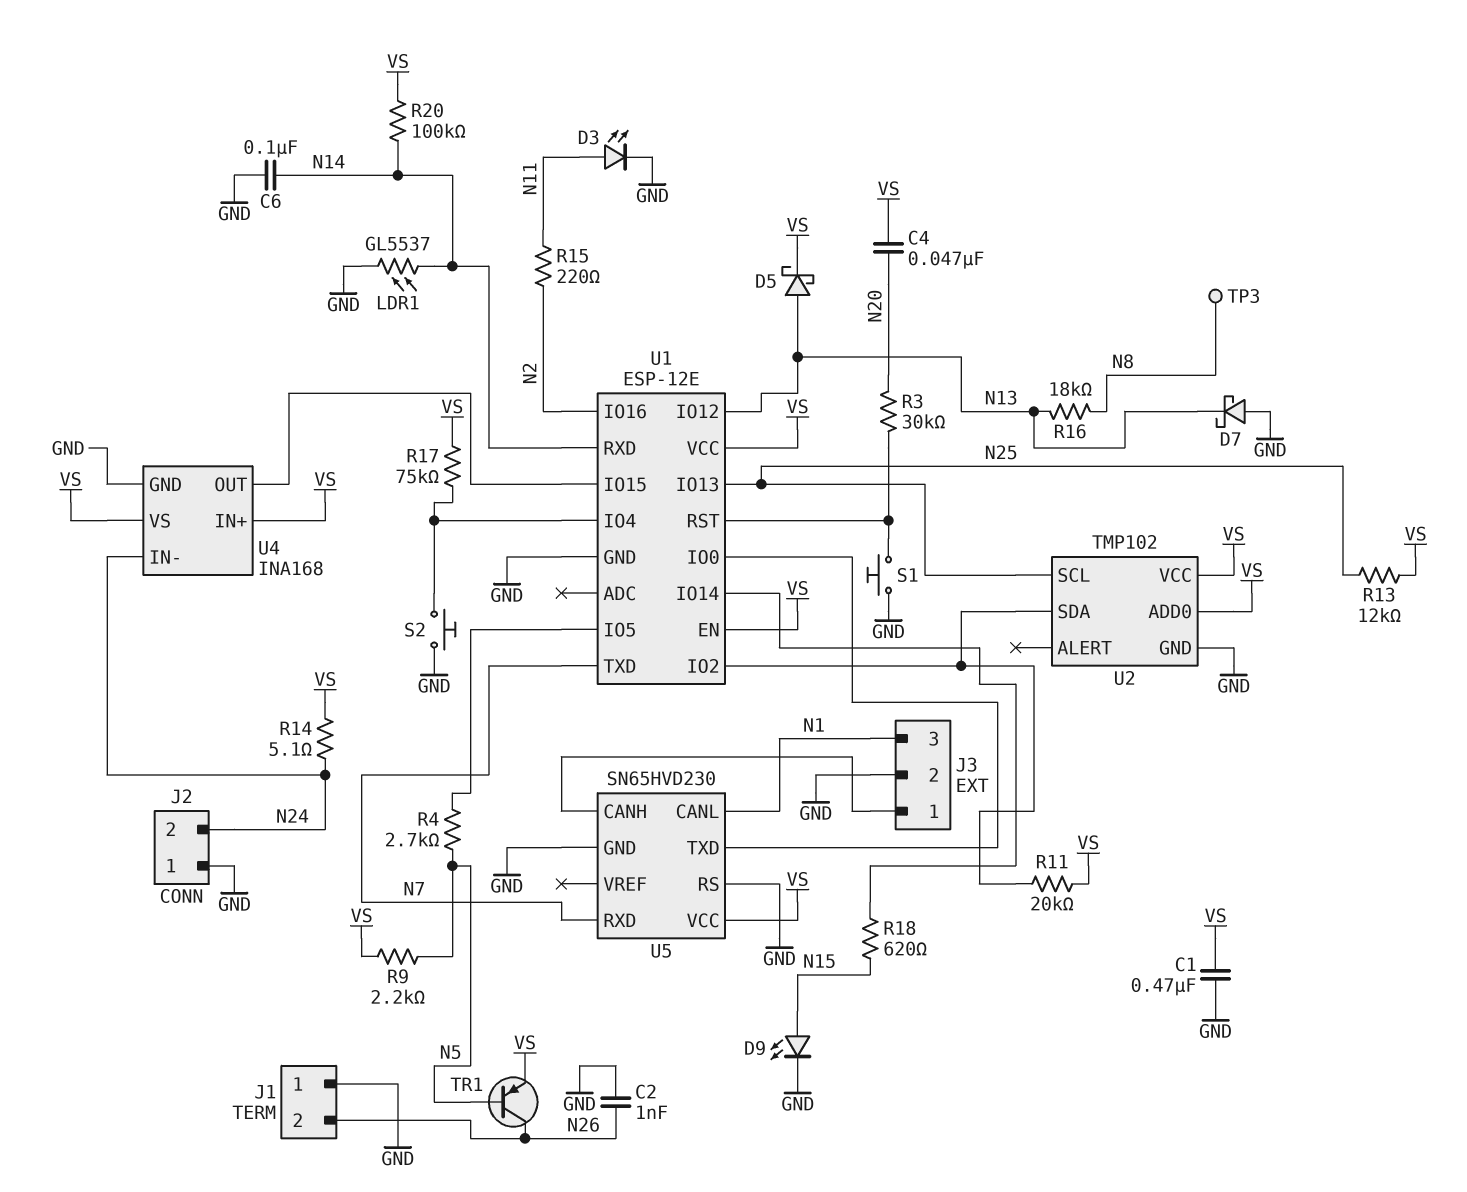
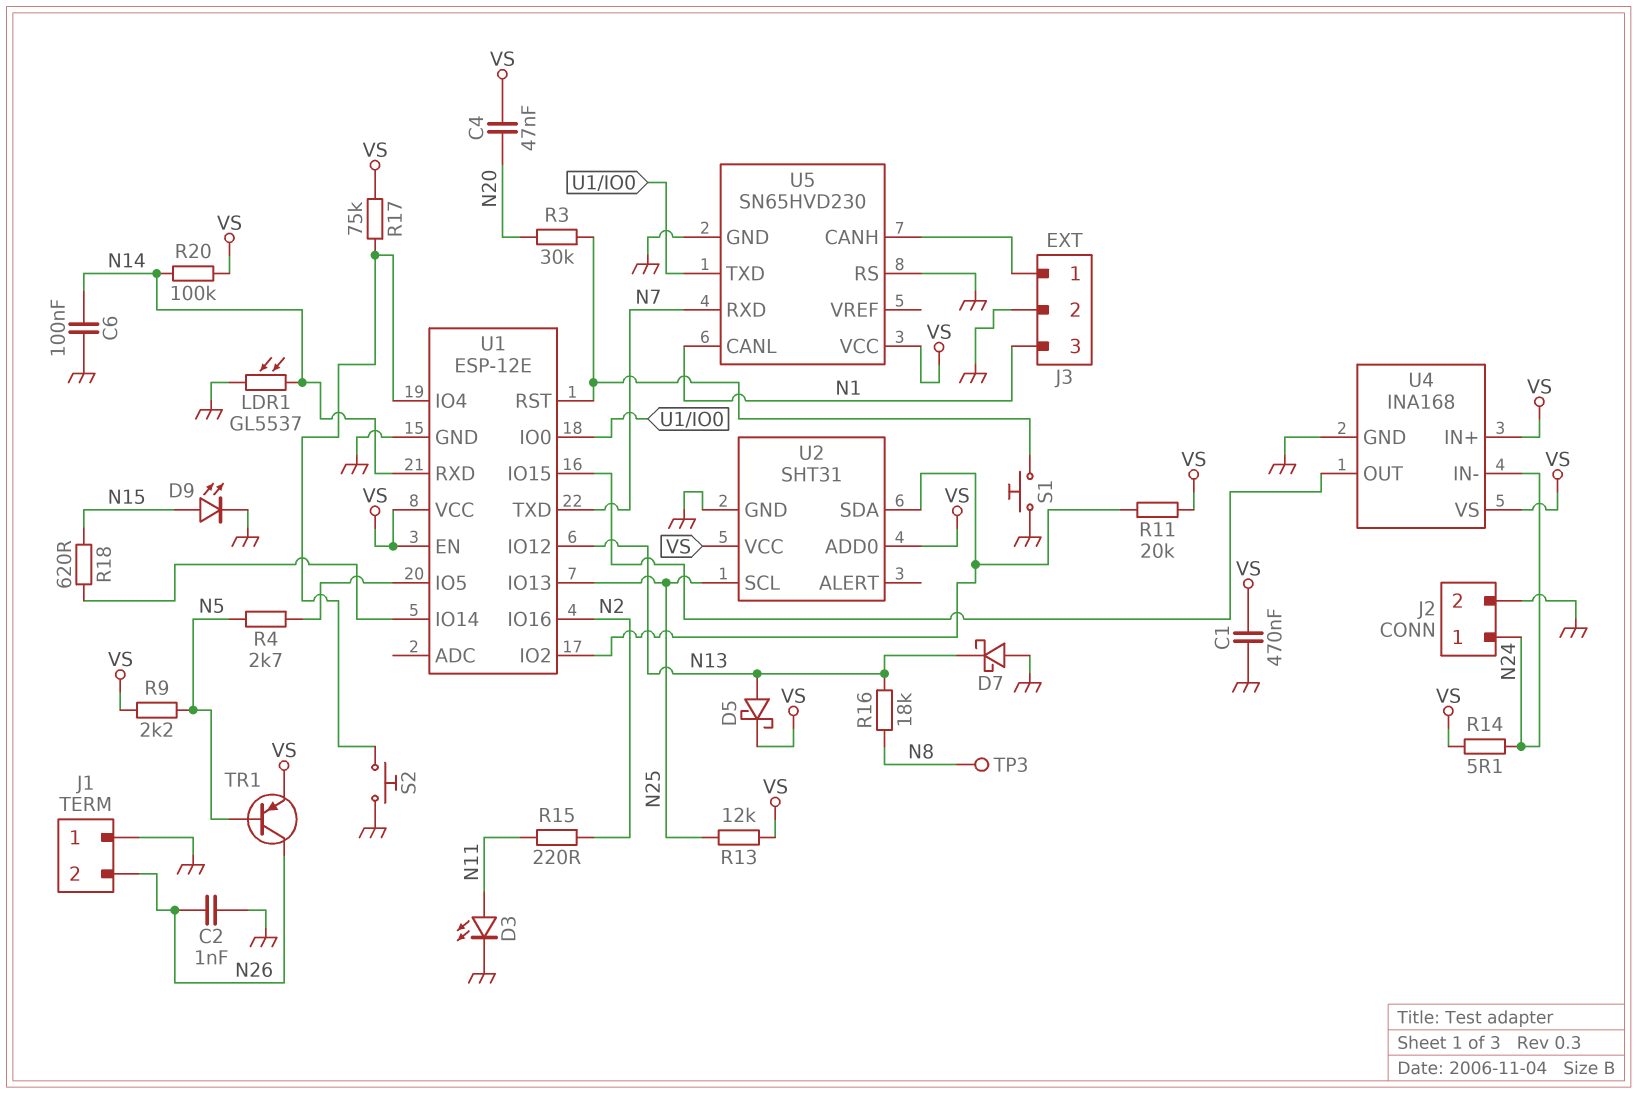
J2 pin 1: GND -> N24
J2 pin 2: N24 -> GND
U2: TMP102 -> SHT31

